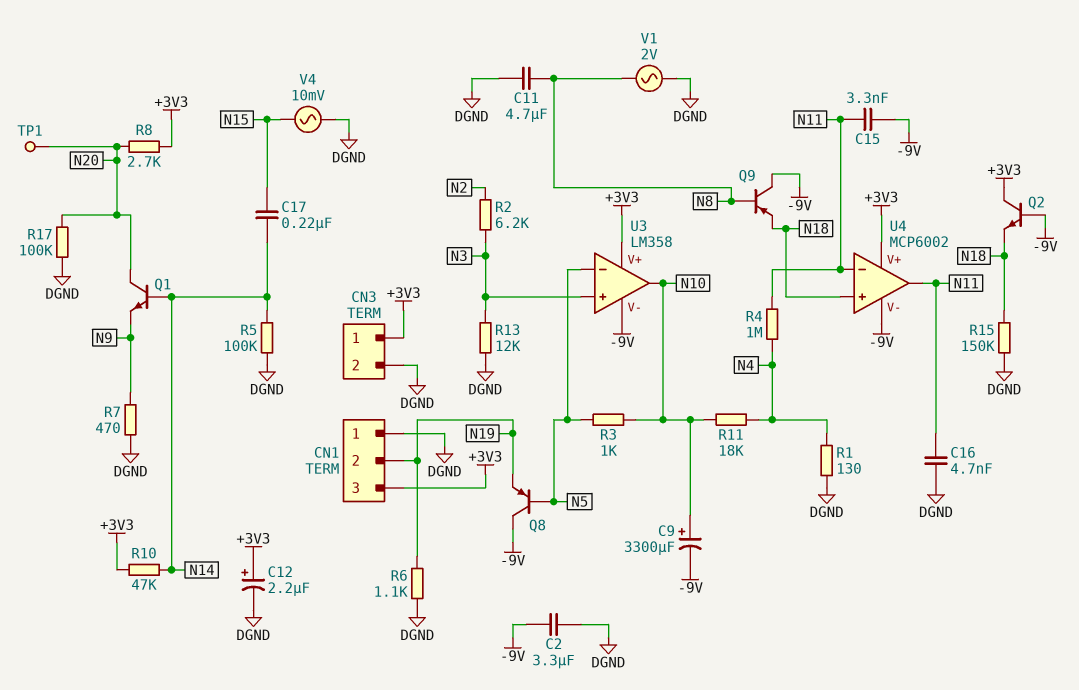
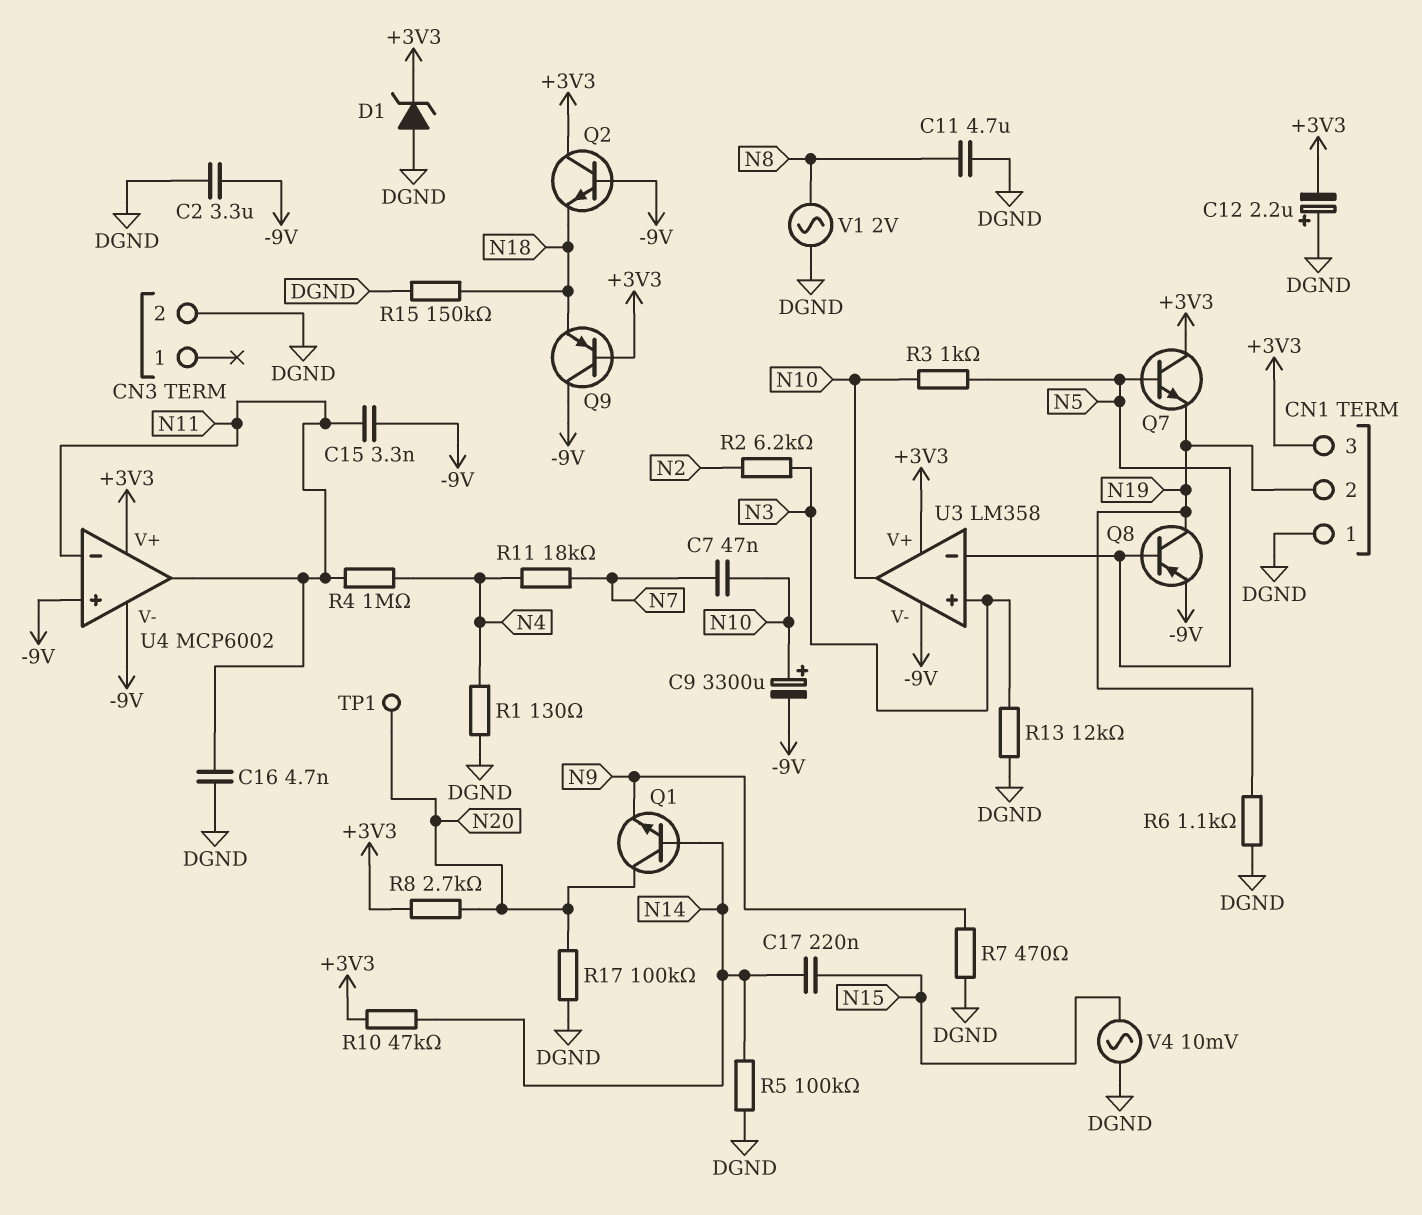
C7: none -> 47nF (N7, N10)
C12: 2.2uF (plus +3V3, minus DGND) -> 2.2uF (plus DGND, minus +3V3)
CN3 pin 1: +3V3 -> none
D1: none -> zener (A DGND, K +3V3)
Q7: none -> NPN (B N5, C +3V3, E N19)
Q8: PNP (B N5, C -9V, E N19) -> PNP (B N5, C N19, E -9V)
Q9: PNP (B N8, C -9V, E N18) -> PNP (B +3V3, C -9V, E N18)
R11: 18k (N4, N10) -> 18k (N4, N7)
U4 pin in+: N18 -> -9V

